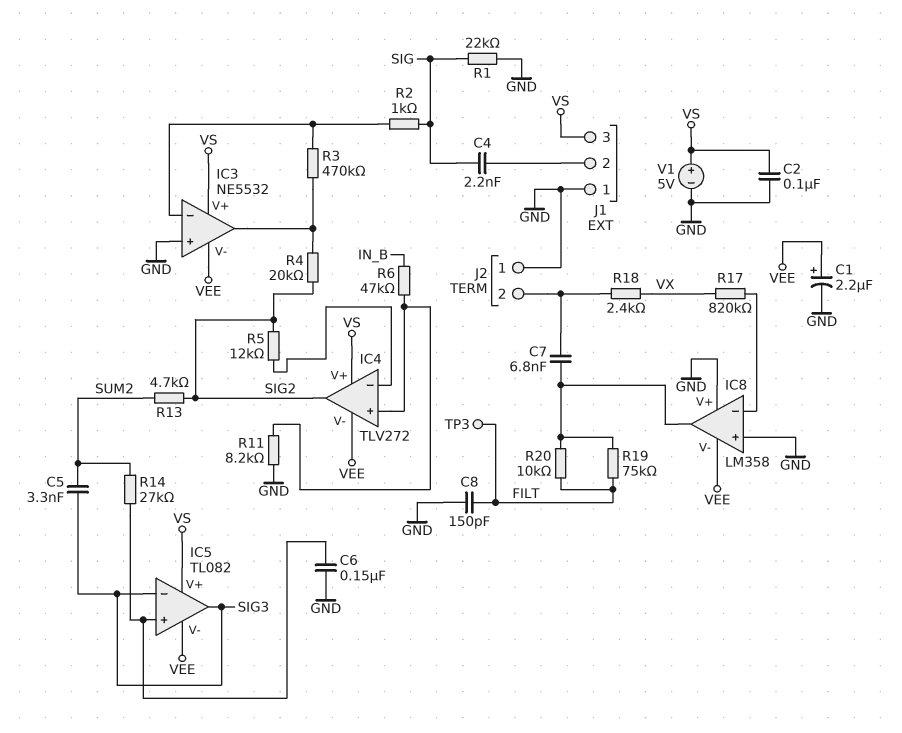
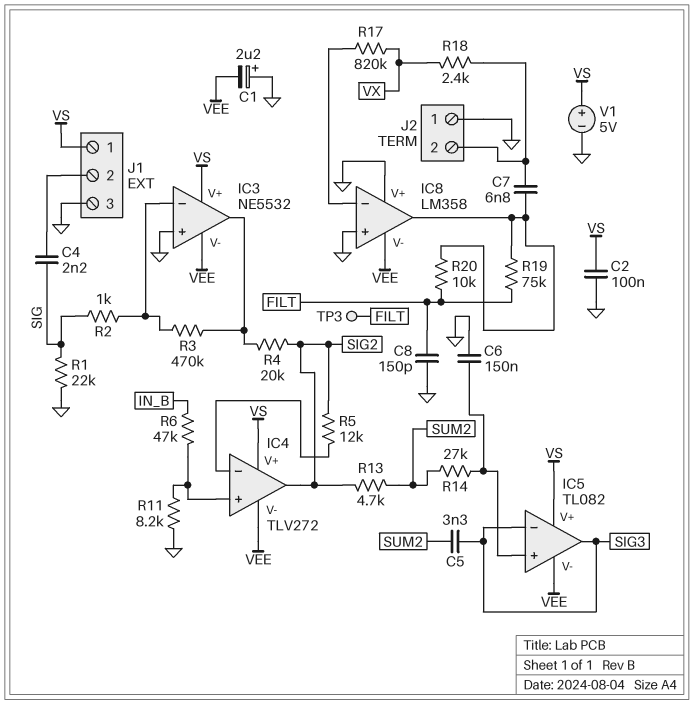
C1: 2.2uF (plus VEE, minus GND) -> 2.2uF (plus GND, minus VEE)
J1 pin 1: GND -> VS
J1 pin 3: VS -> GND

